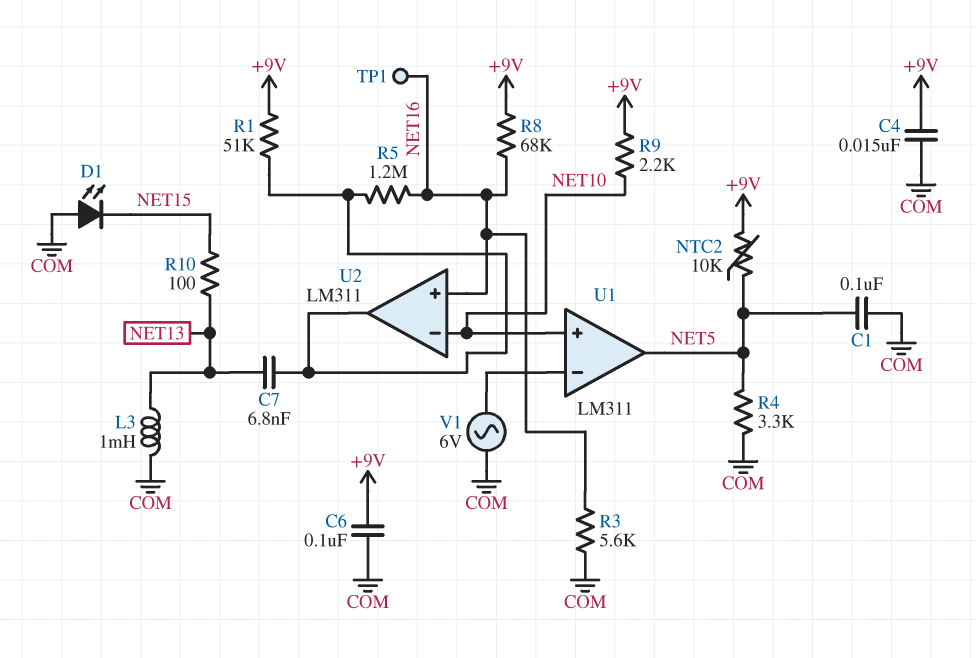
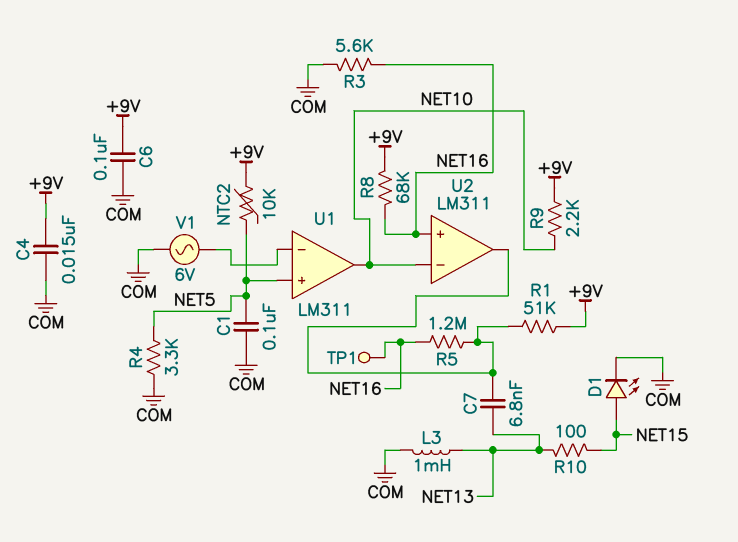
D1: LED (A COM, K NET15) -> LED (A NET15, K COM)
U1 pin in+: NET10 -> NET5
U1 pin out: NET5 -> NET10

